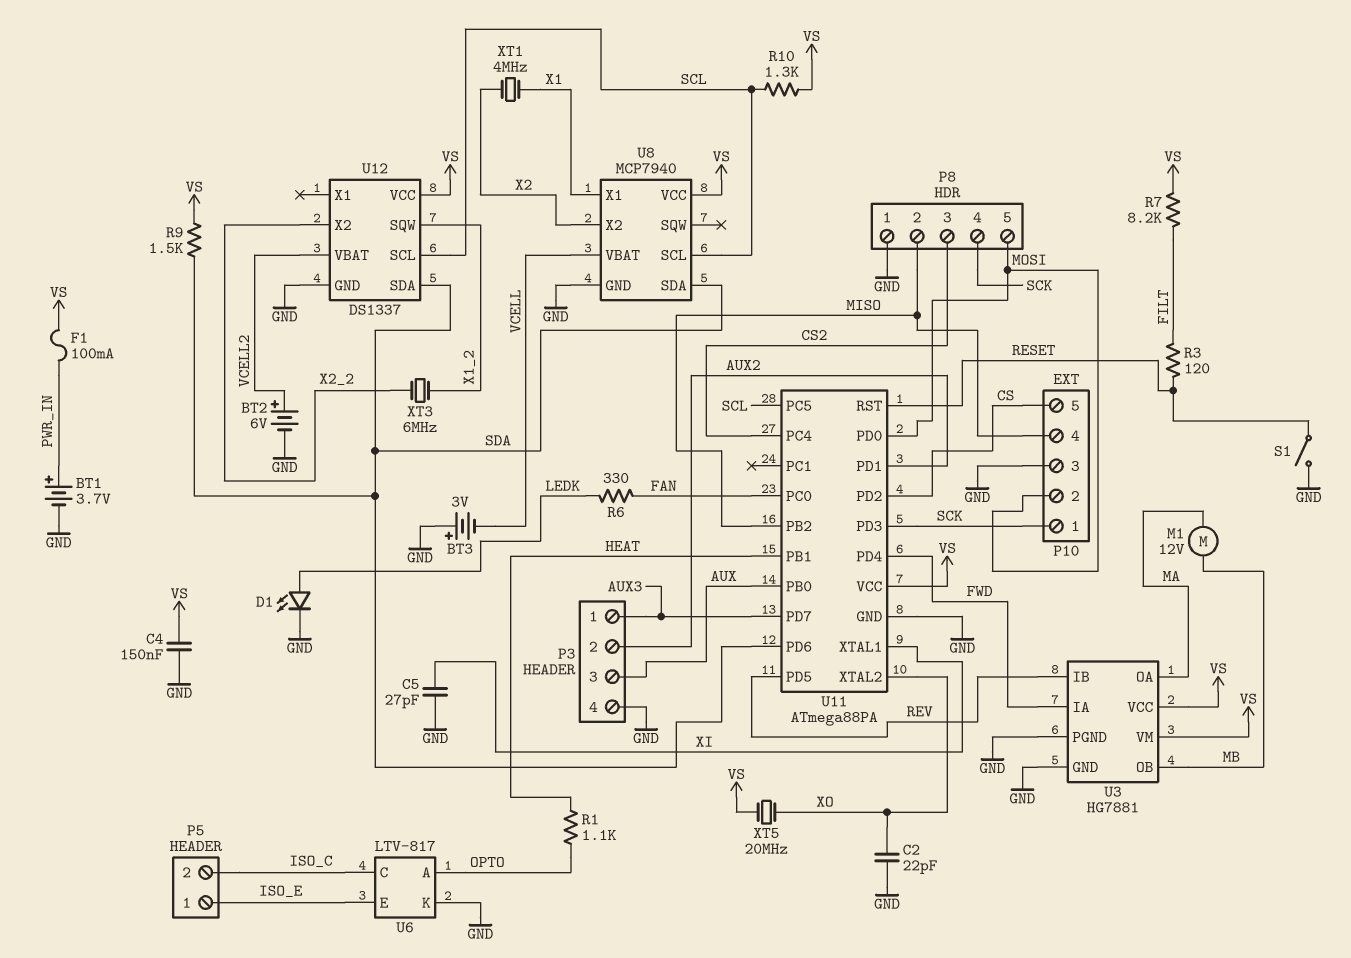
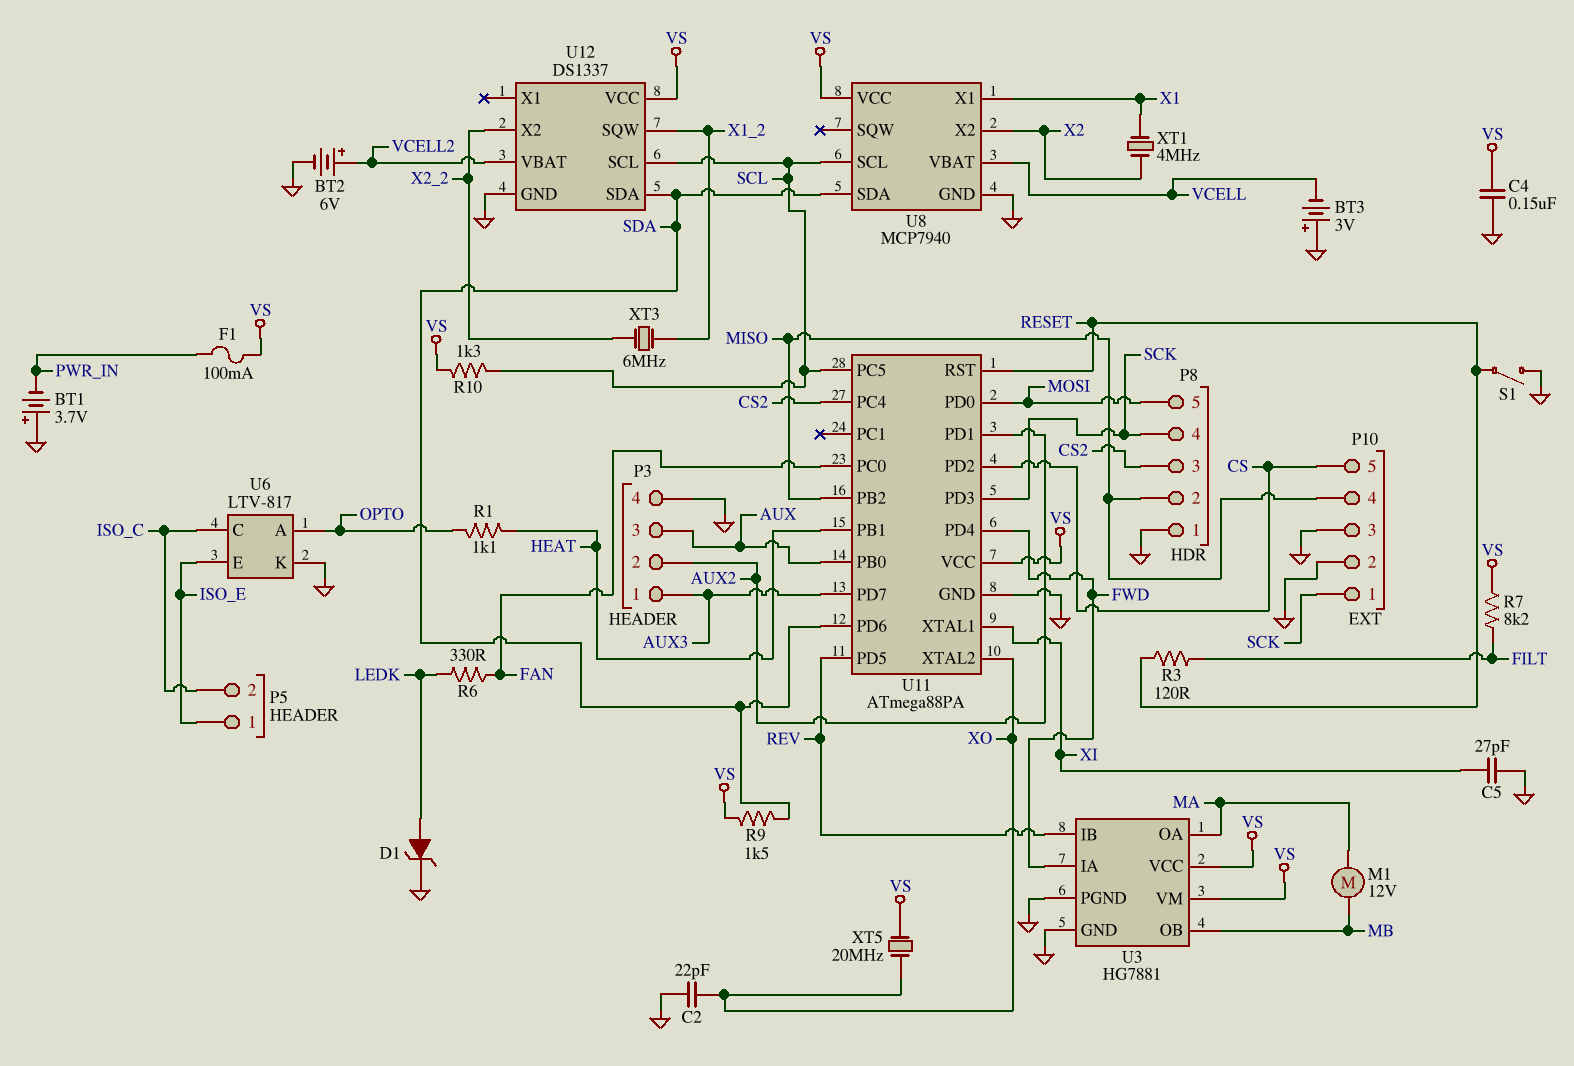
BT1: 3.7V (plus PWR_IN, minus GND) -> 3.7V (plus GND, minus PWR_IN)
D1: LED (A LEDK, K GND) -> zener (A LEDK, K GND)
P10 pin 2: MOSI -> GND

